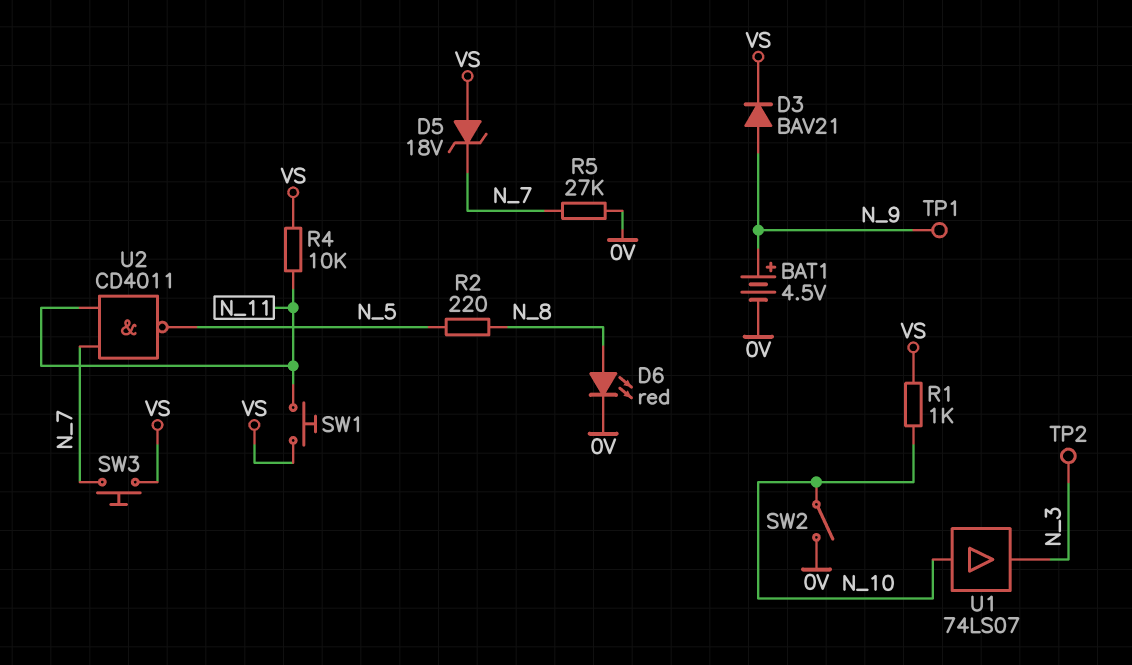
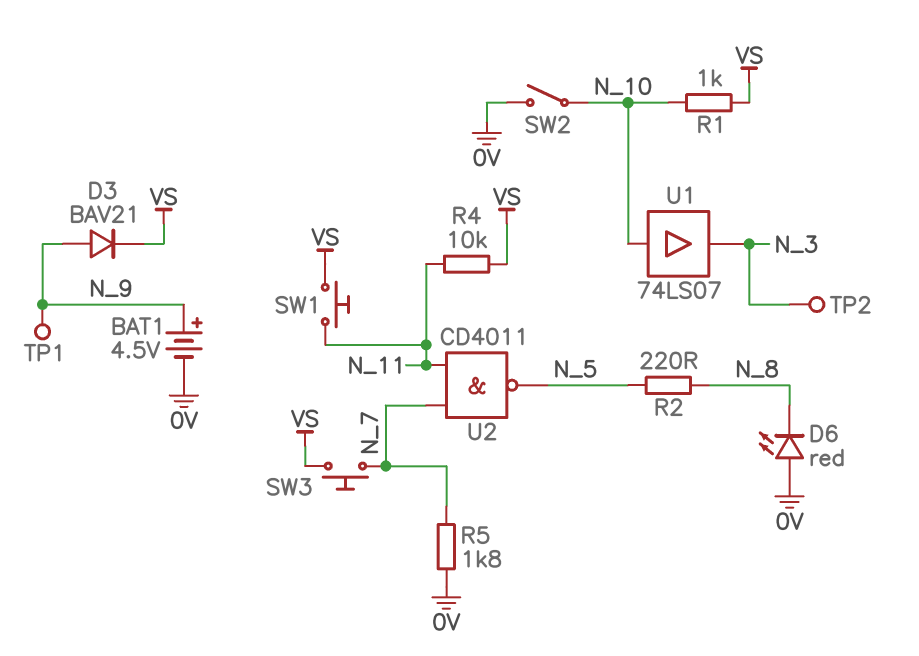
D5: zener 18V (A VS, K N_7) -> none
D6: LED red (A N_8, K 0V) -> LED red (A 0V, K N_8)
R5: 27k (0V, N_7) -> 1.8k (0V, N_7)

